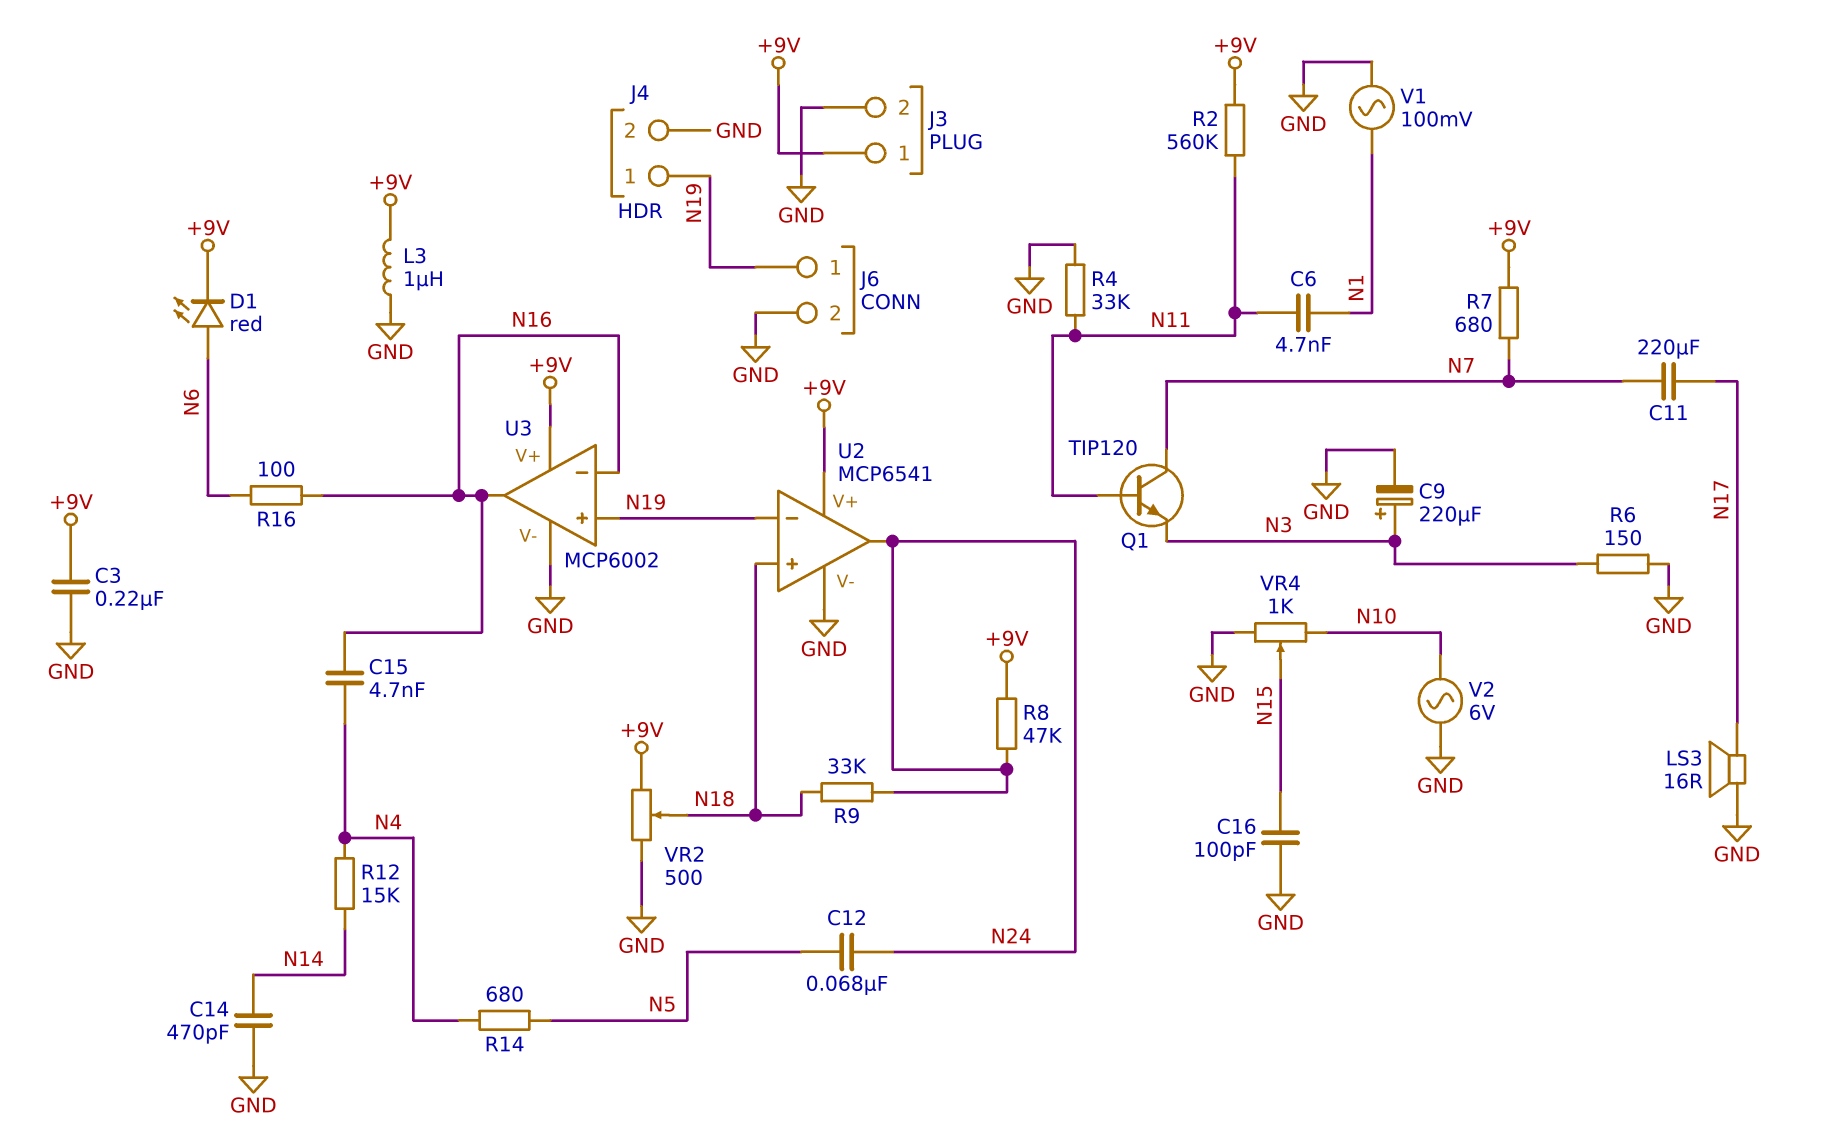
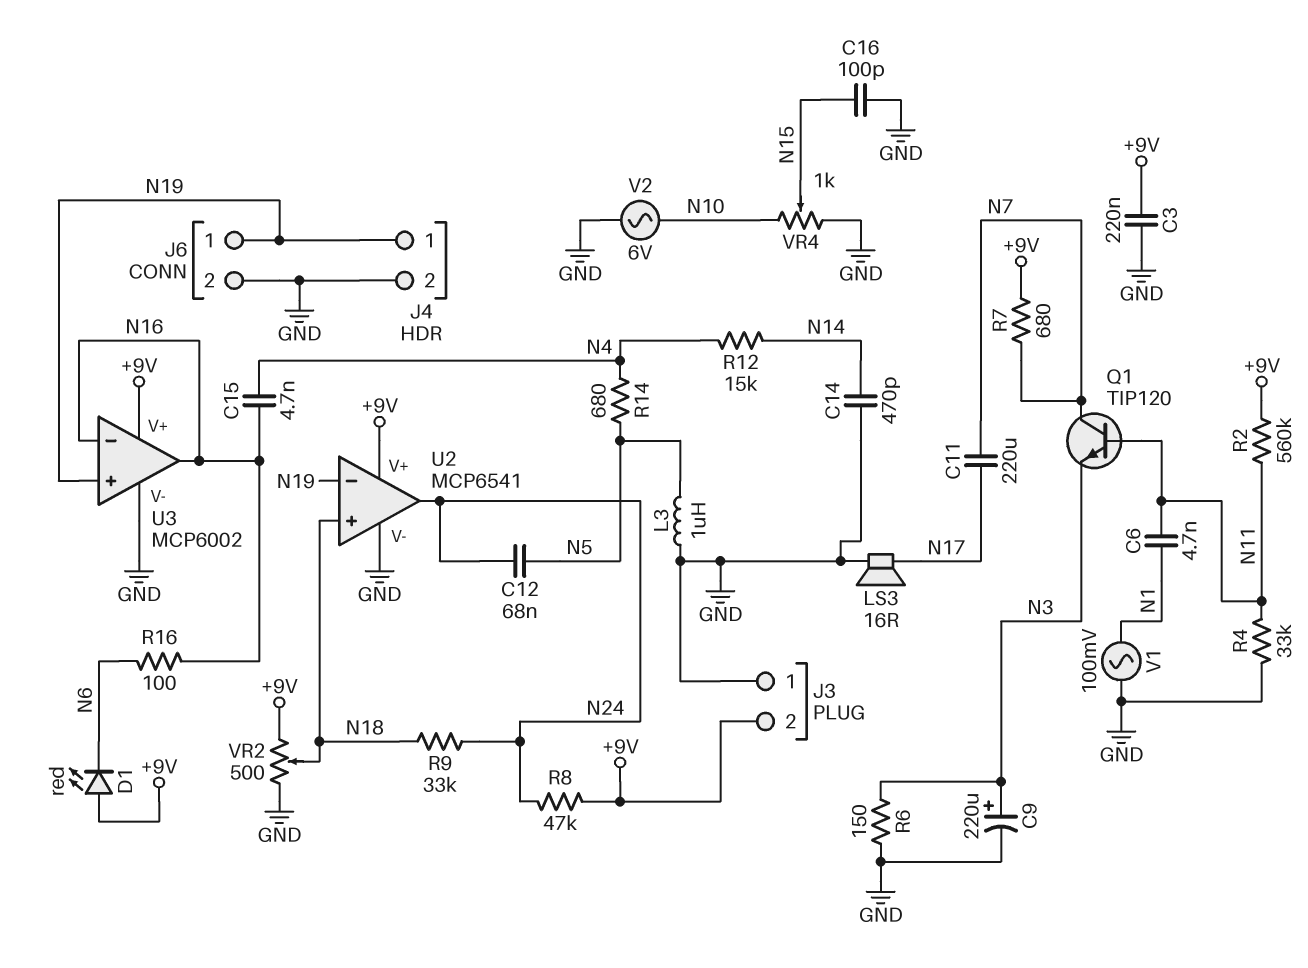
D1: LED red (A N6, K +9V) -> LED red (A +9V, K N6)
J3 pin 1: +9V -> GND
J3 pin 2: GND -> +9V
L3: 1uH (+9V, GND) -> 1uH (GND, N5)

